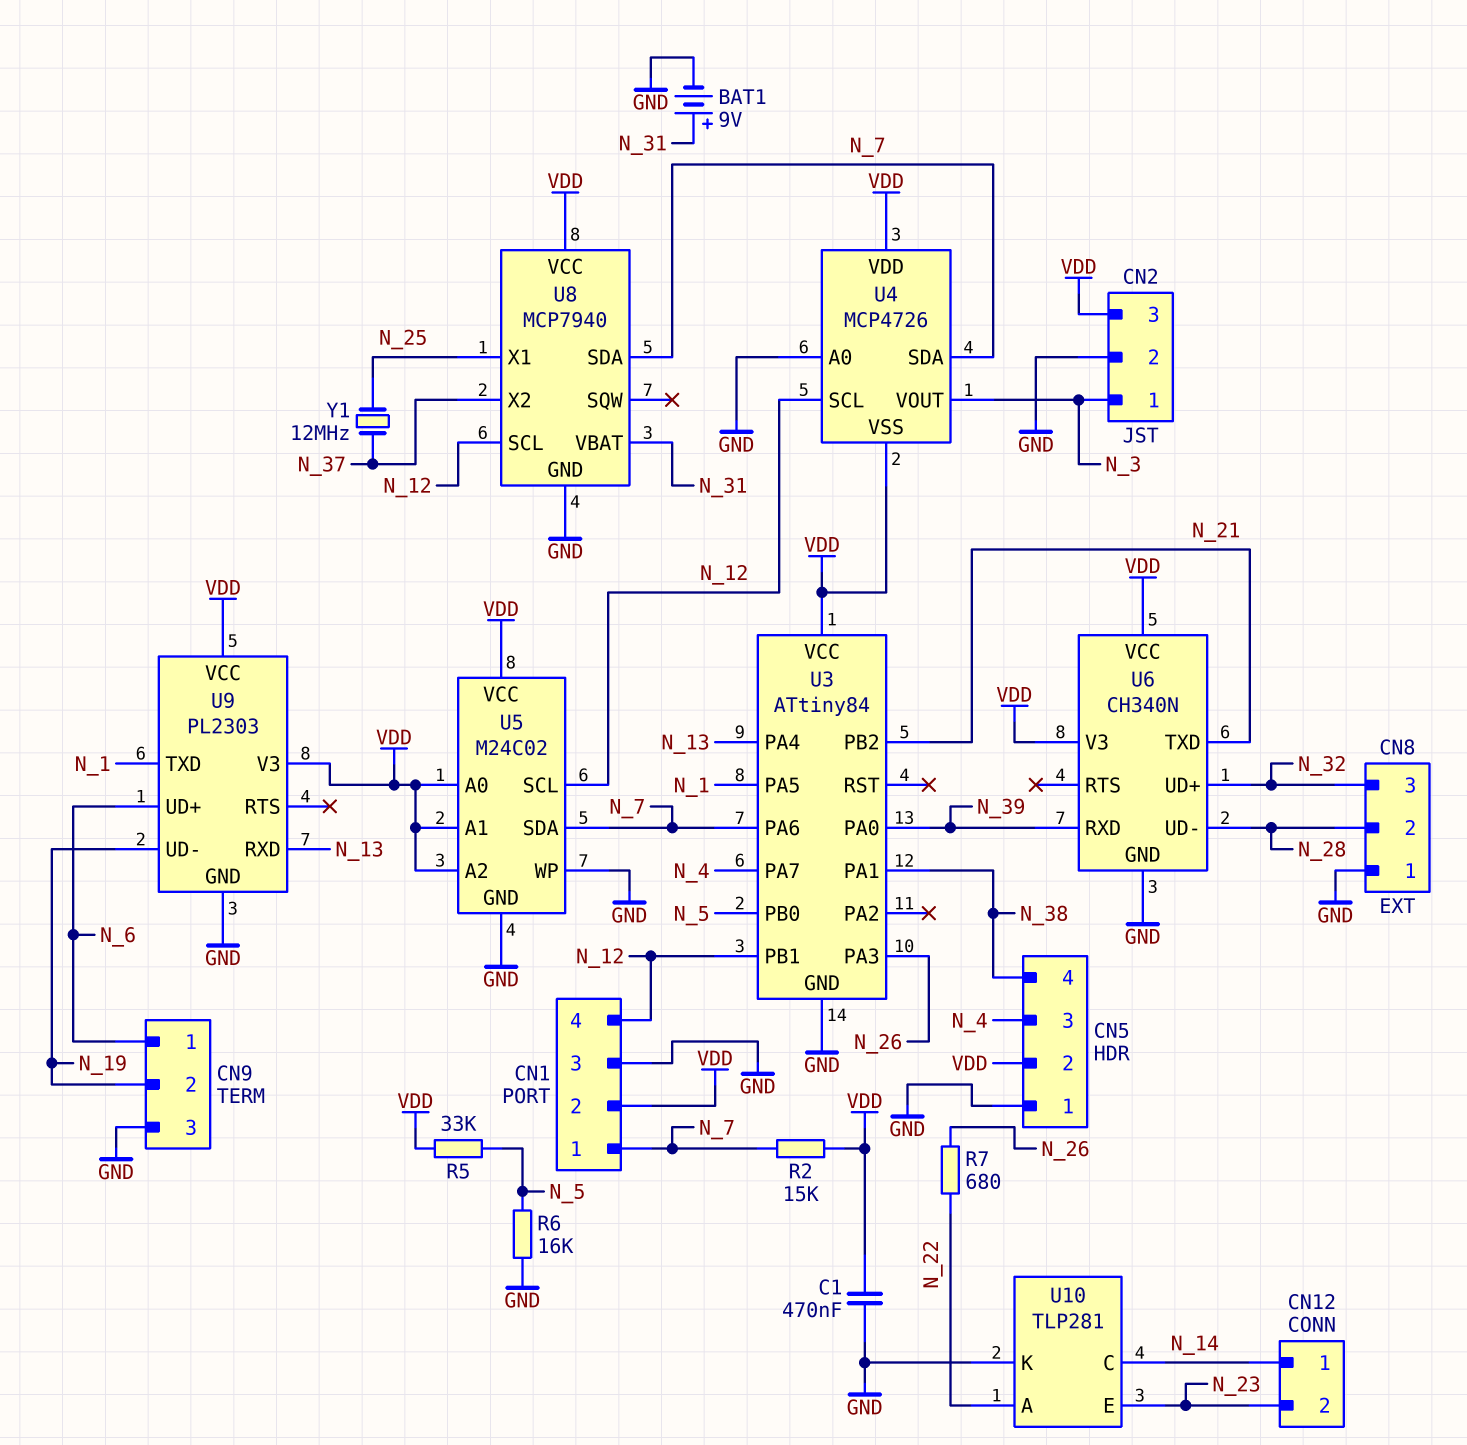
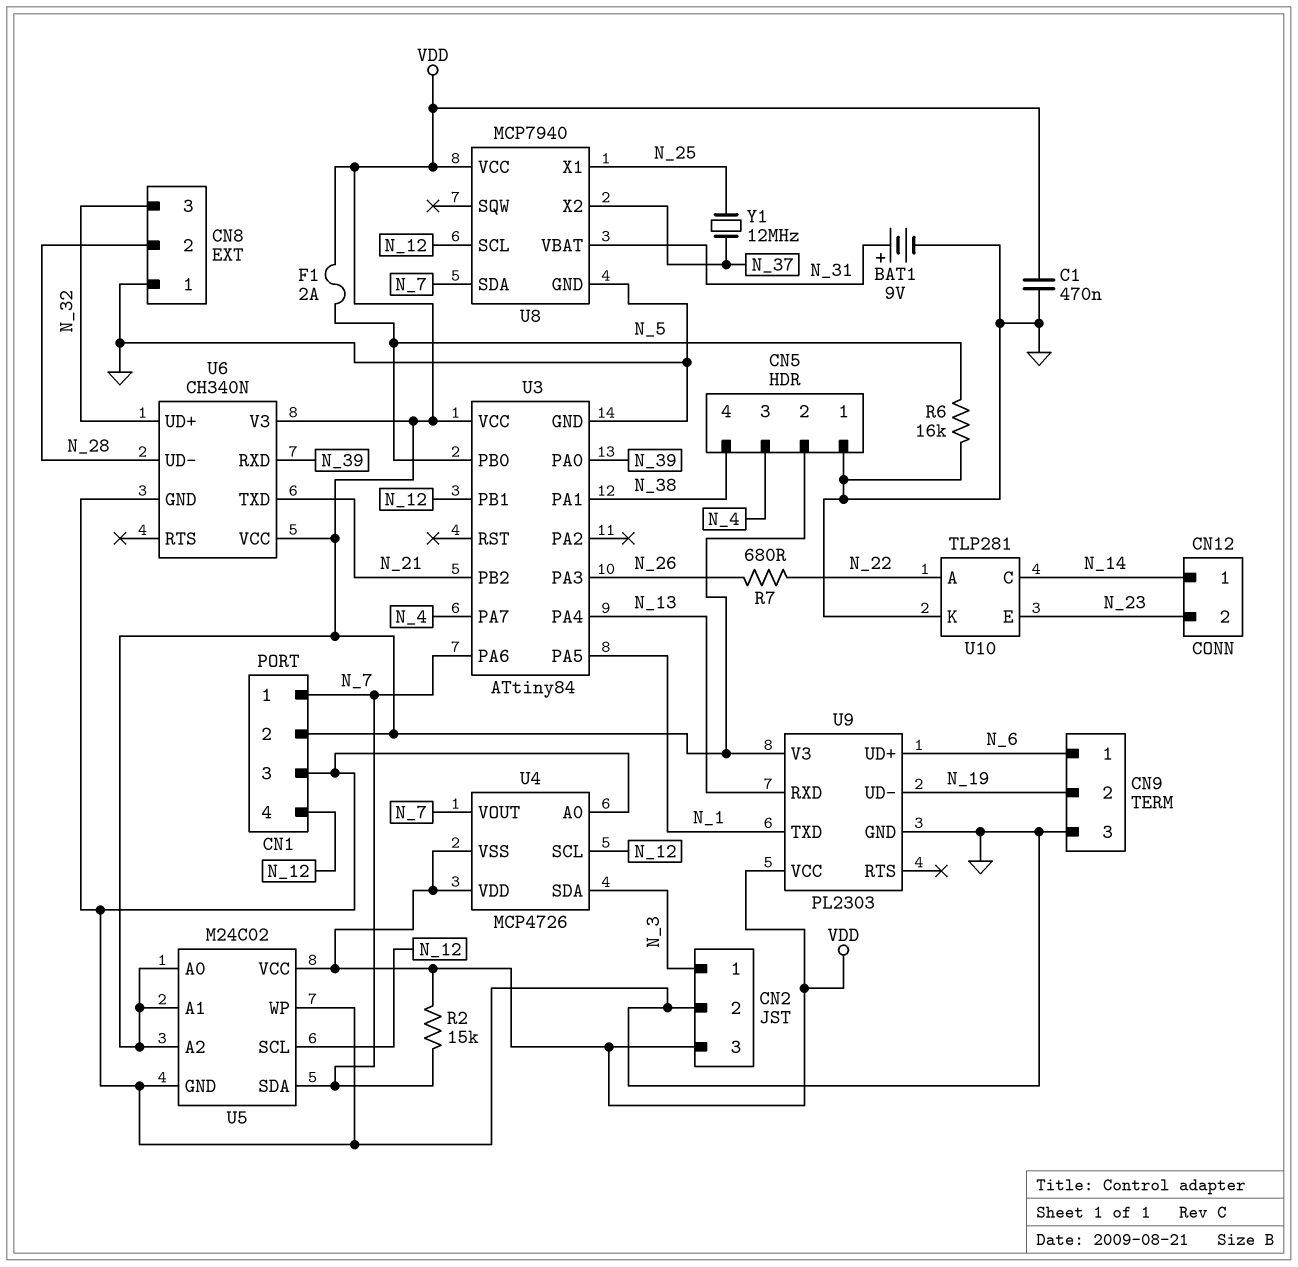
F1: none -> 2A (N_5, VDD)
R5: 33k (N_5, VDD) -> none
U4 pin SDA: N_7 -> N_3
U4 pin VOUT: N_3 -> N_7

